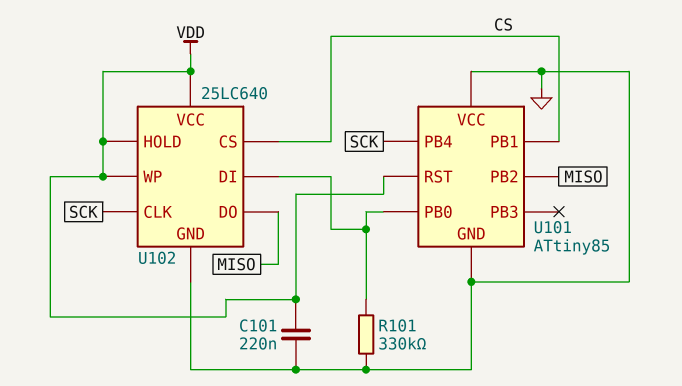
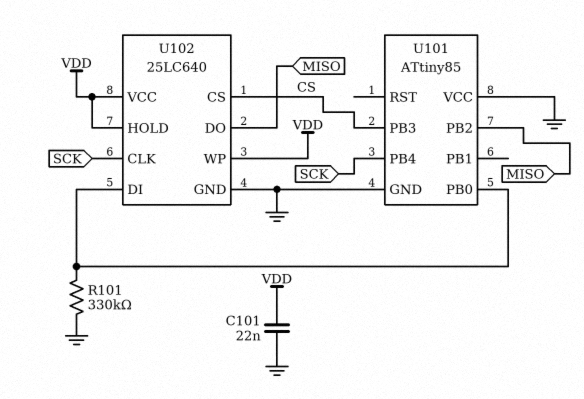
C101: 220nF (GND, VDD) -> 22nF (GND, VDD)
U101 pin PB1: CS -> none
U101 pin PB3: none -> CS
U101 pin RST: VDD -> none

